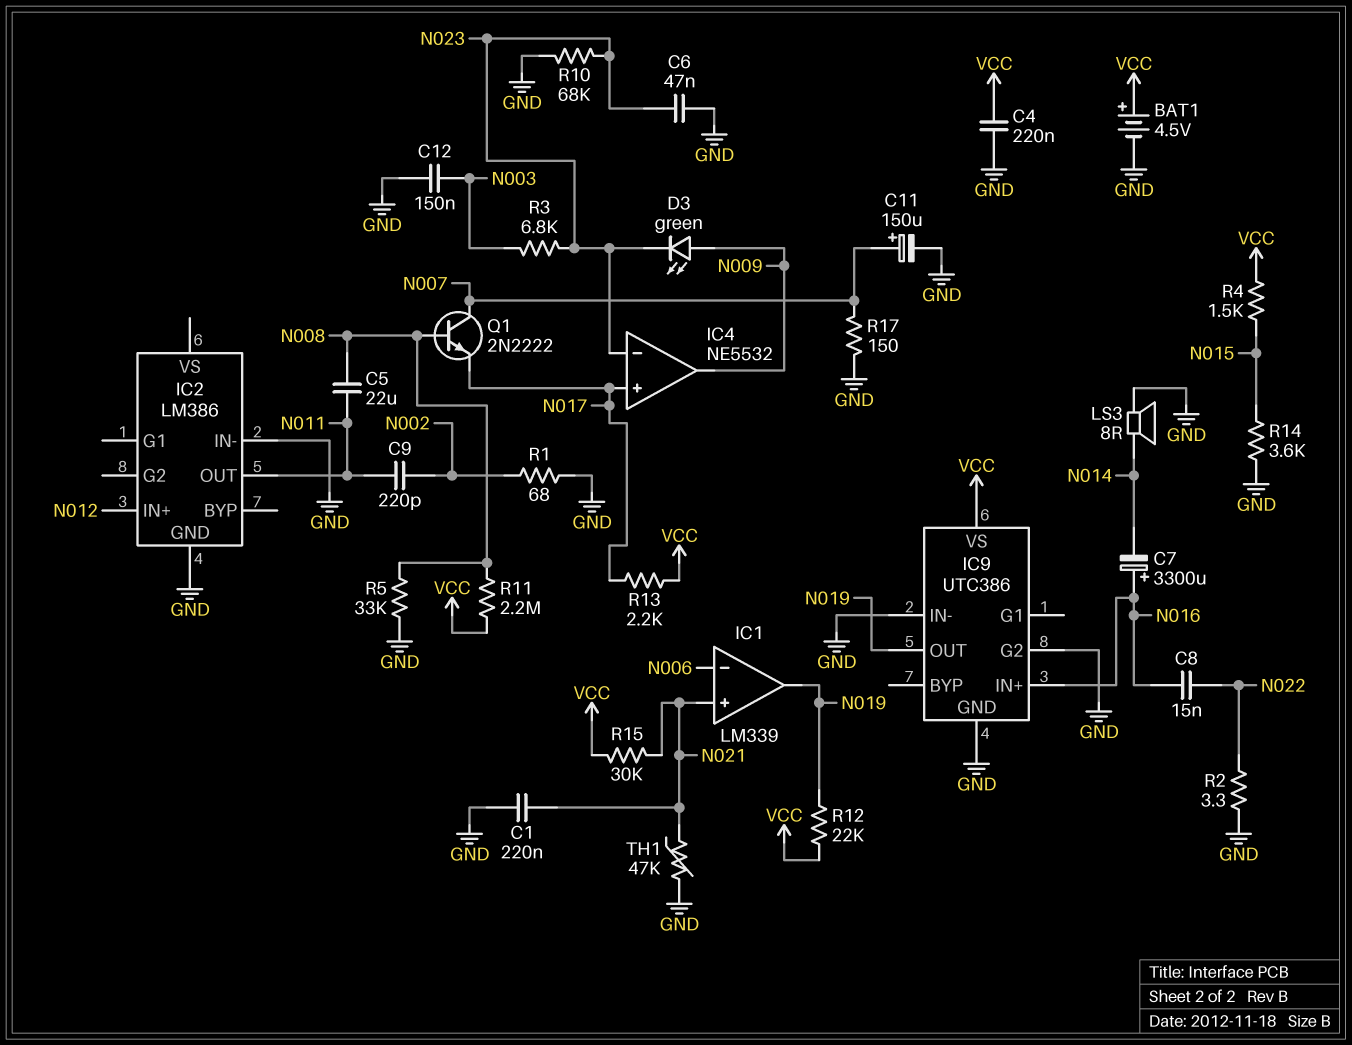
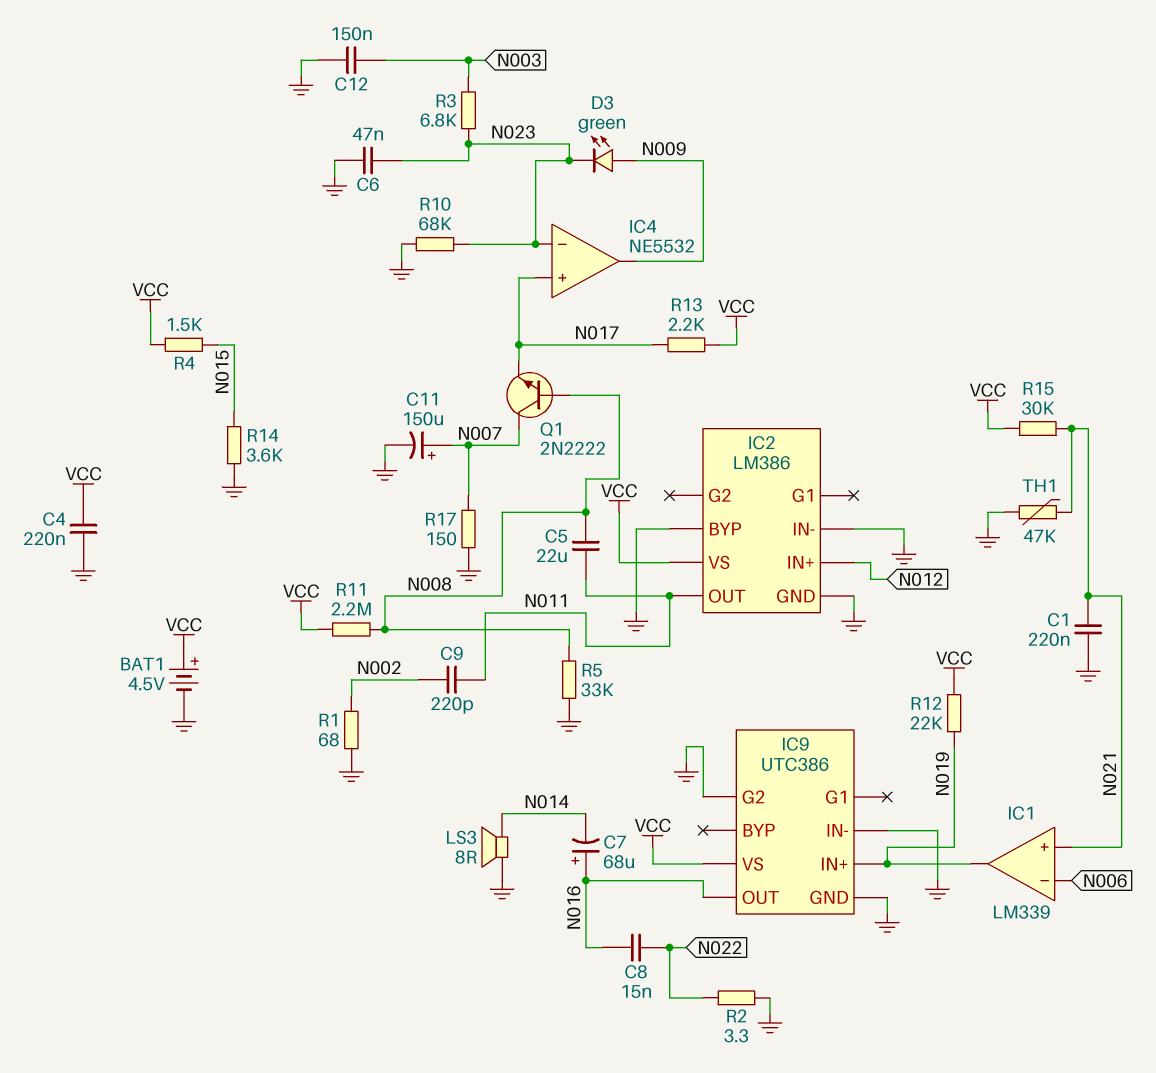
C7: 3300uF (plus N016, minus N014) -> 68uF (plus N016, minus N014)
IC2 pin BYP: none -> GND
IC2 pin VS: none -> VCC
IC9 pin IN+: N016 -> N019
IC9 pin OUT: N019 -> N016

